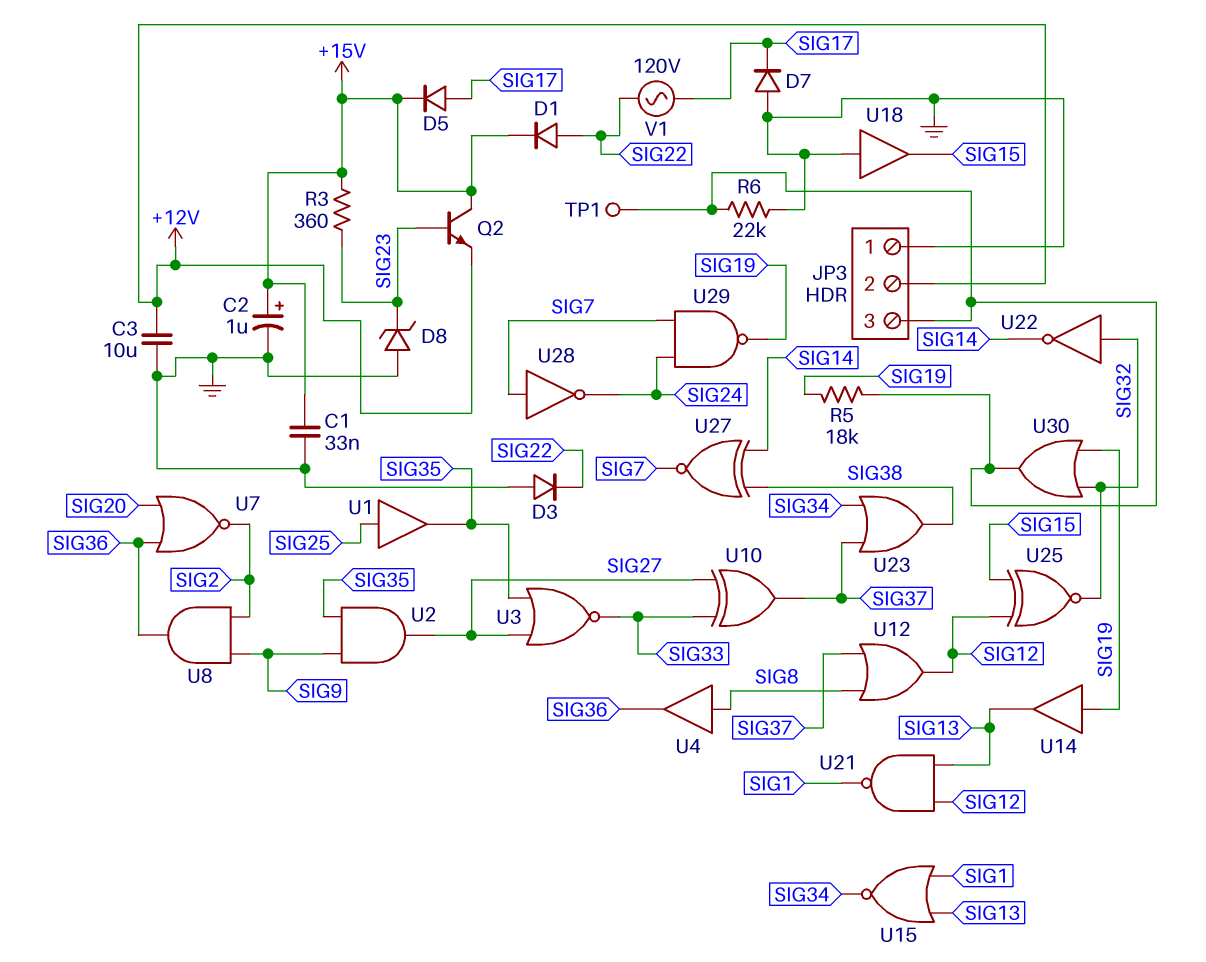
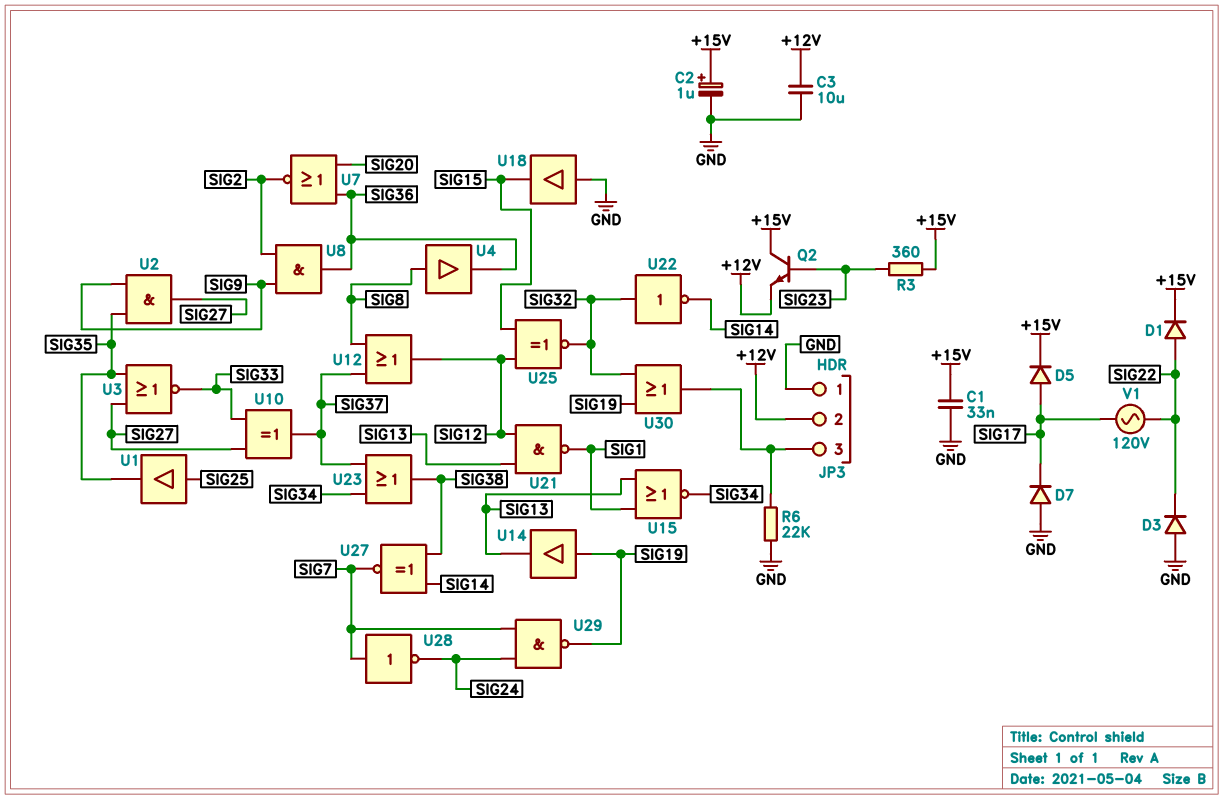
D8: zener (A GND, K SIG23) -> none
R5: 18k (JP3/3, SIG19) -> none
TP1: test point (JP3/3) -> none

